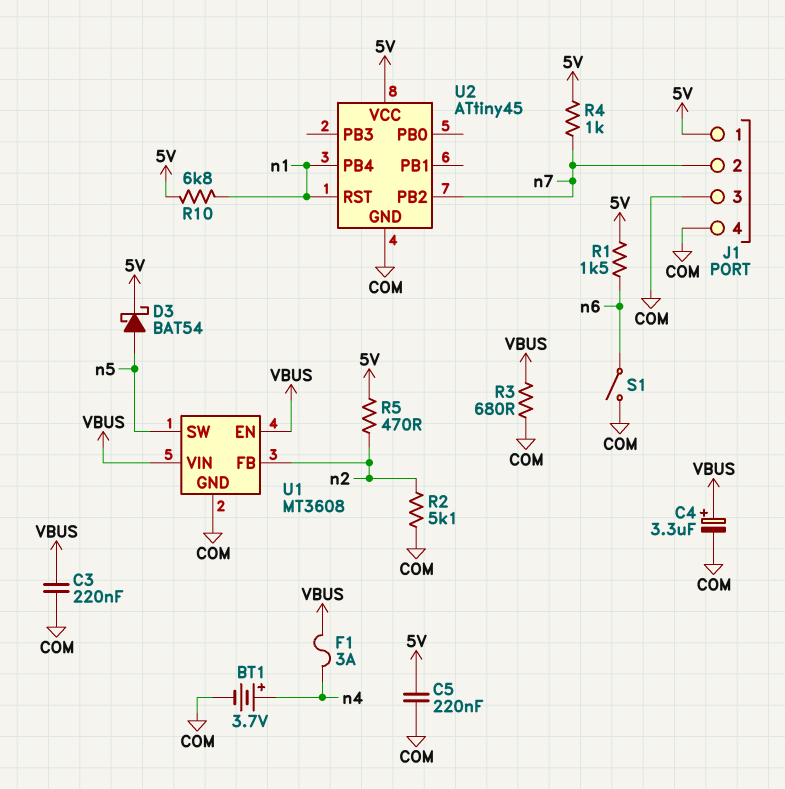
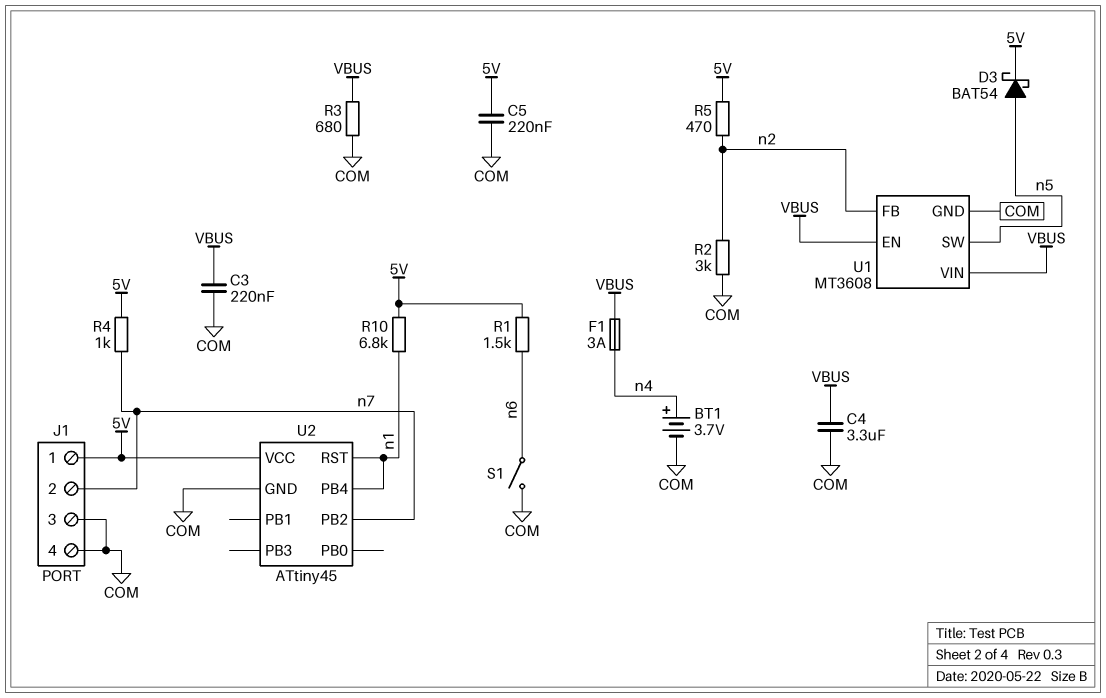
C4: 3.3uF (plus VBUS, minus COM) -> 3.3uF (COM, VBUS)
R2: 5.1k (COM, n2) -> 3k (COM, n2)

